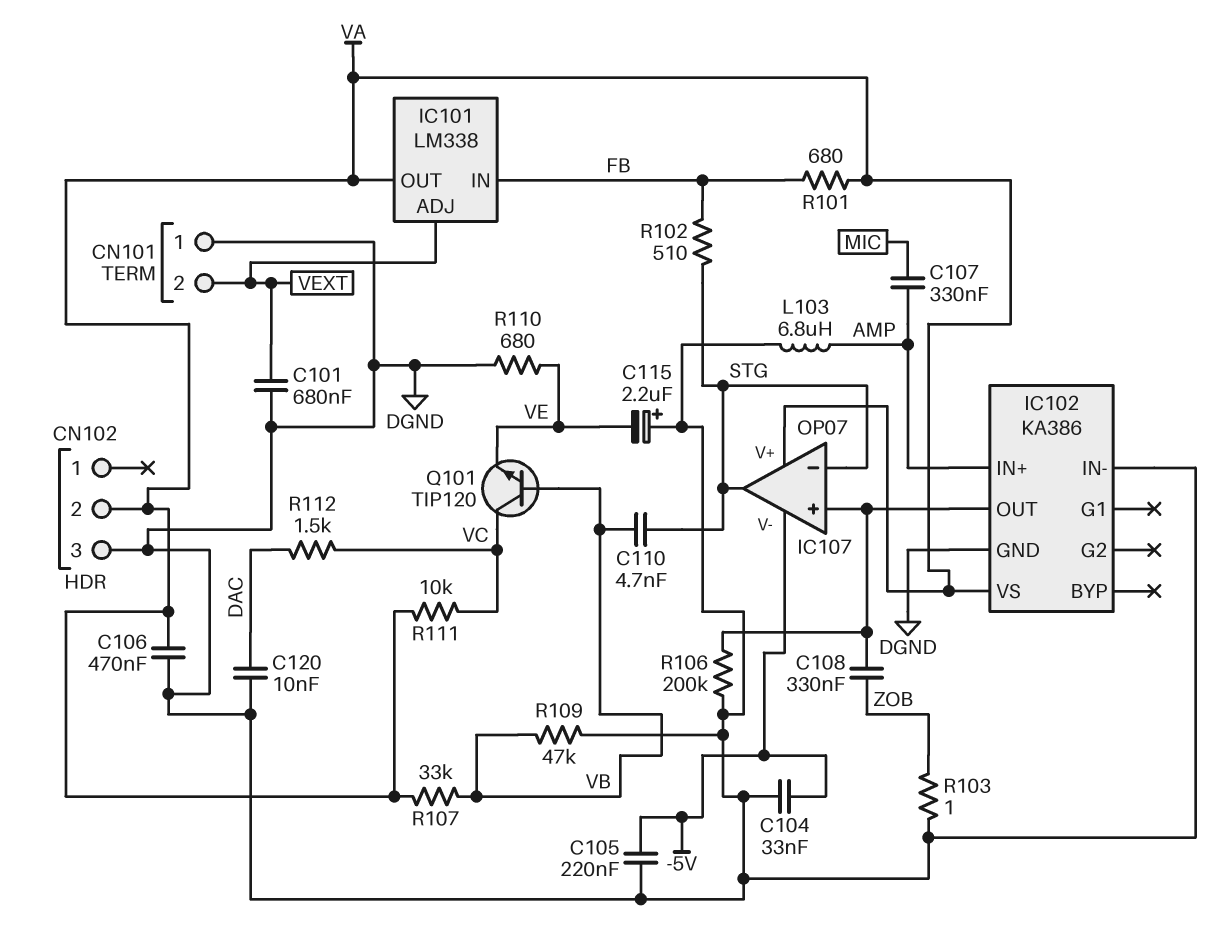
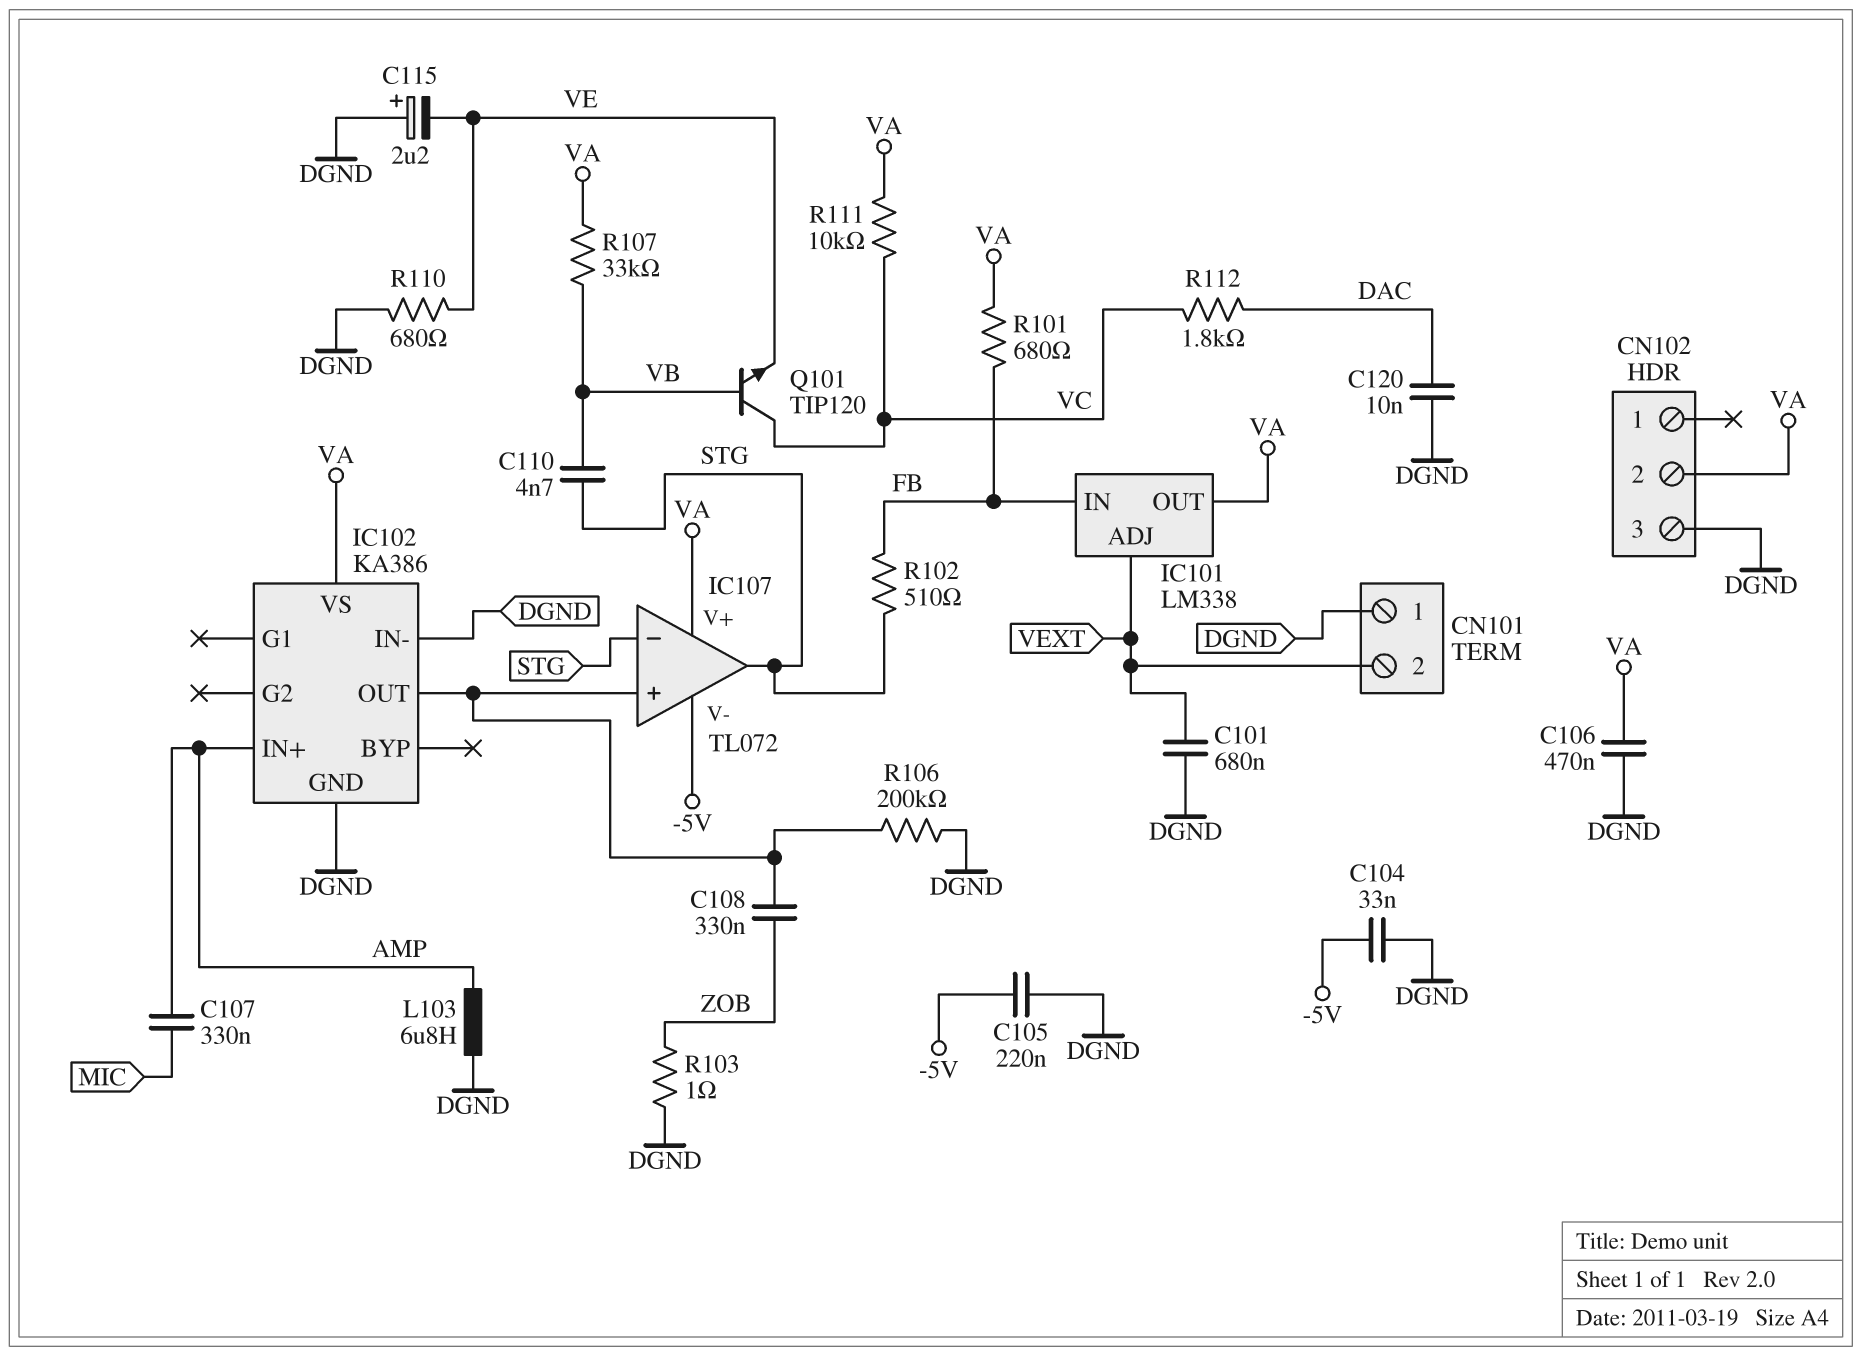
IC107: OP07 -> TL072
R109: 47k (DGND, VB) -> none
R112: 1.5k (DAC, VC) -> 1.8k (DAC, VC)

